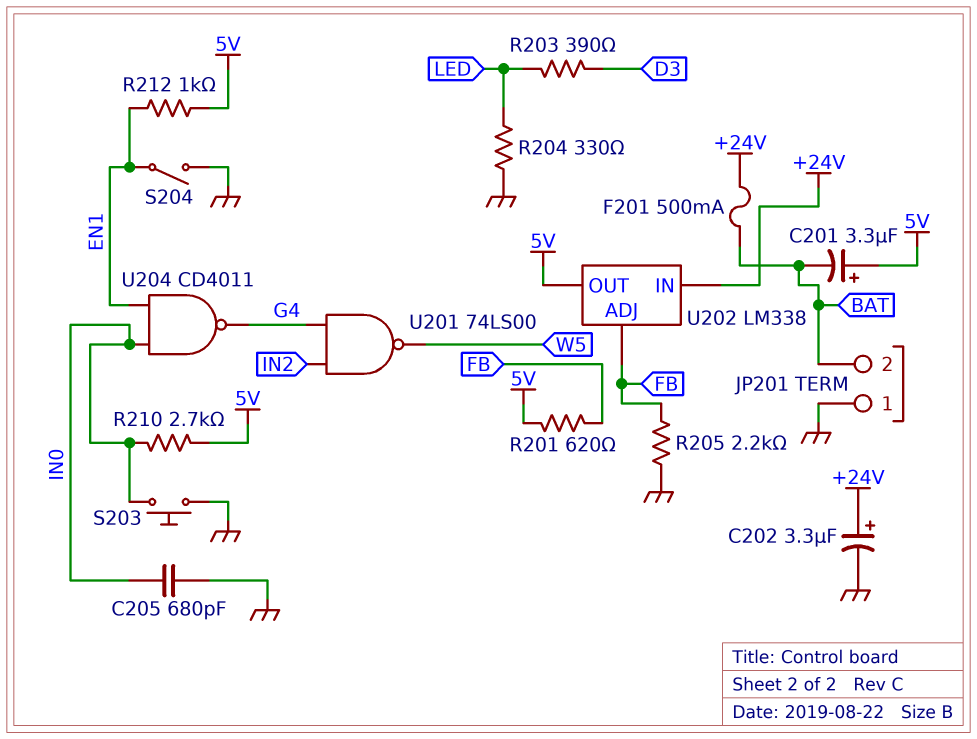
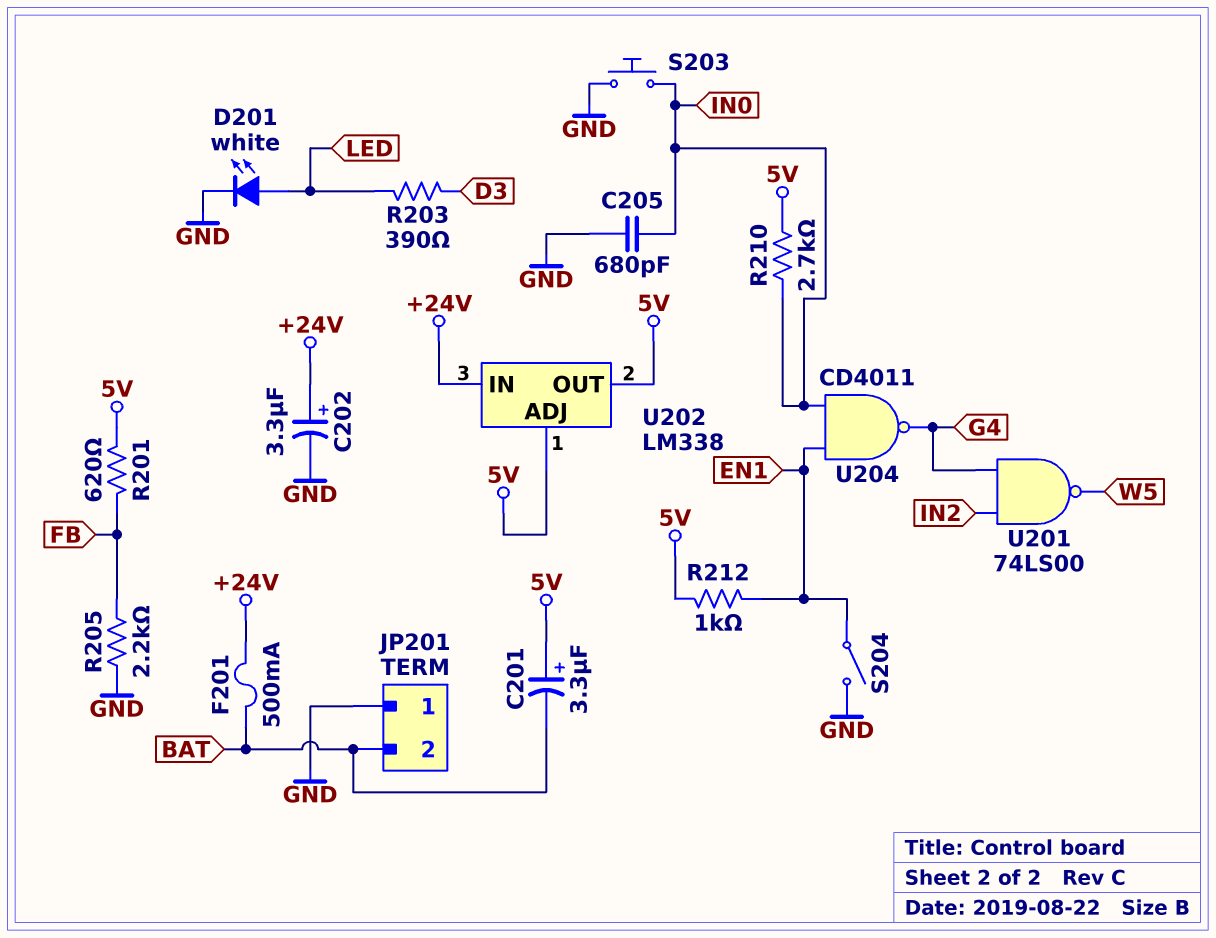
D201: none -> LED white (A LED, K GND)
R204: 330 (GND, LED) -> none
U202 pin ADJ: FB -> 5V

